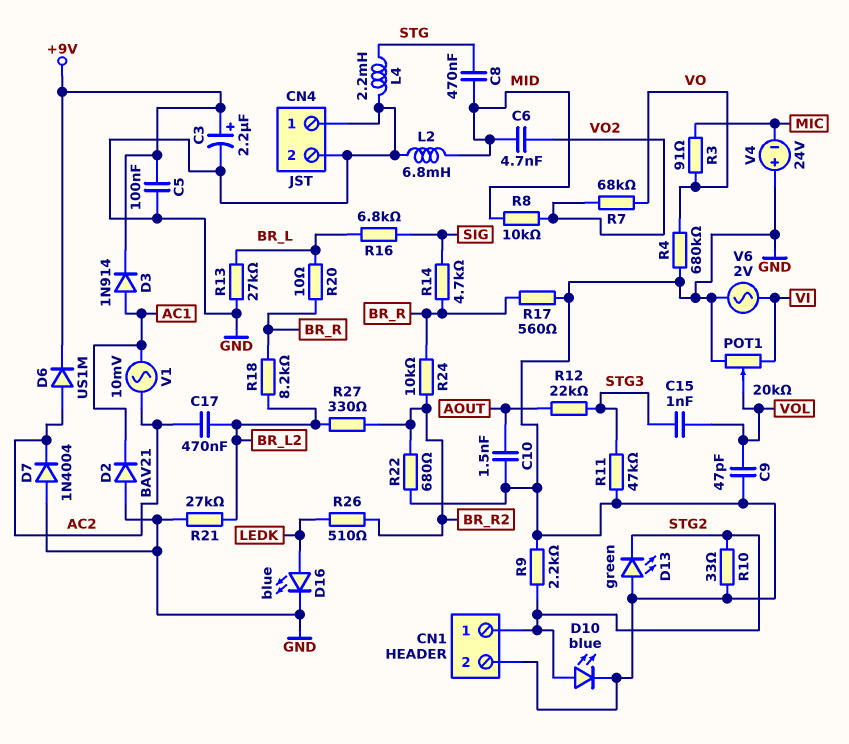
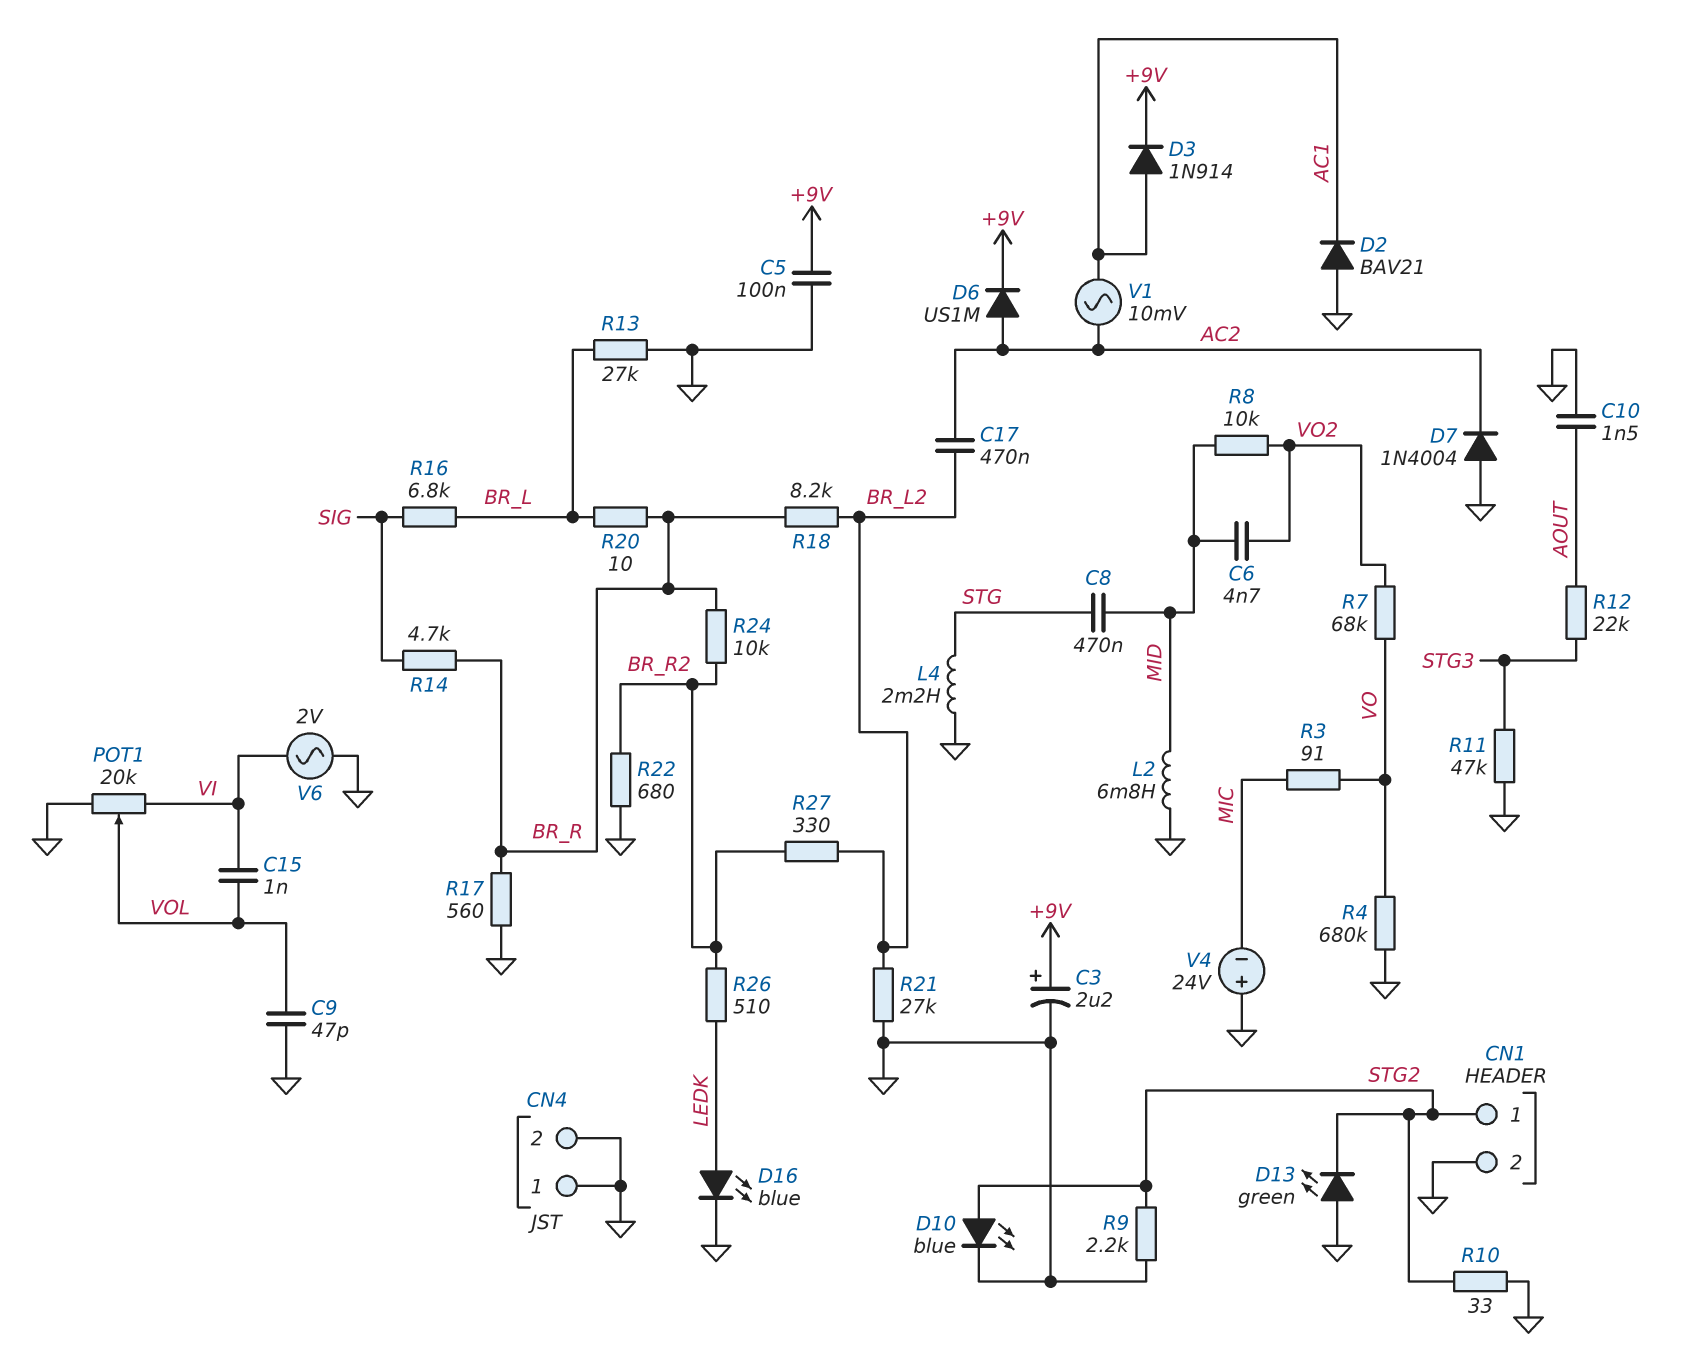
C15: 1nF (STG3, VOL) -> 1nF (VI, VOL)

